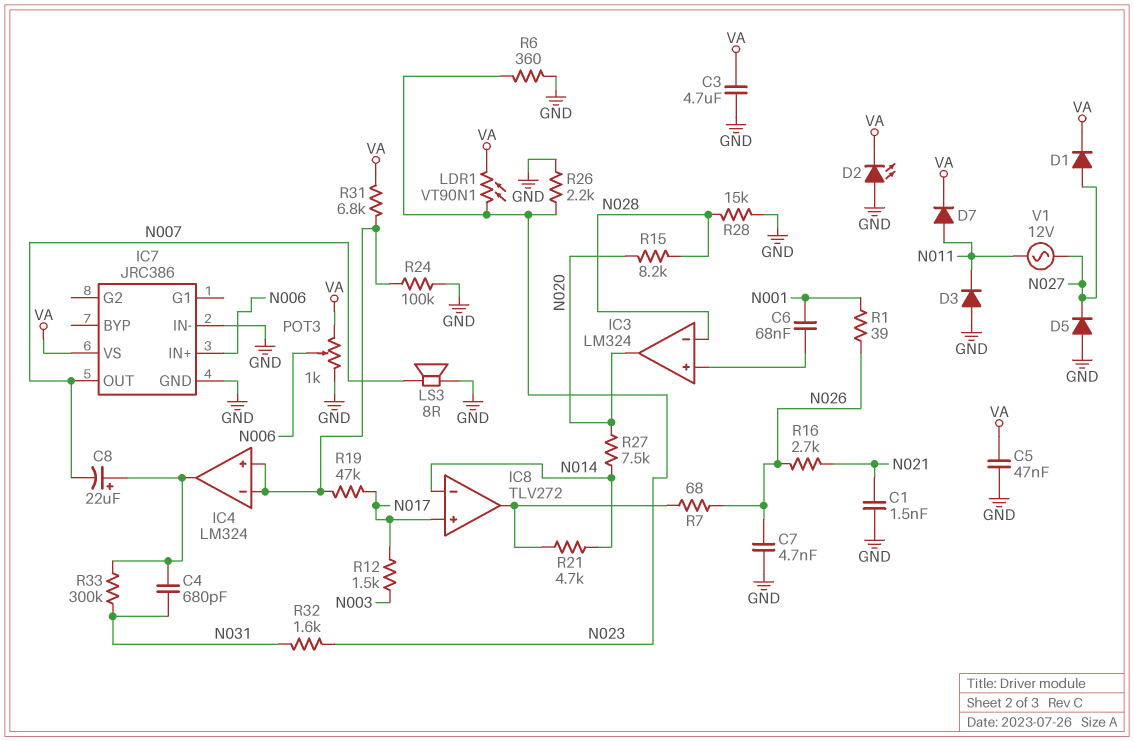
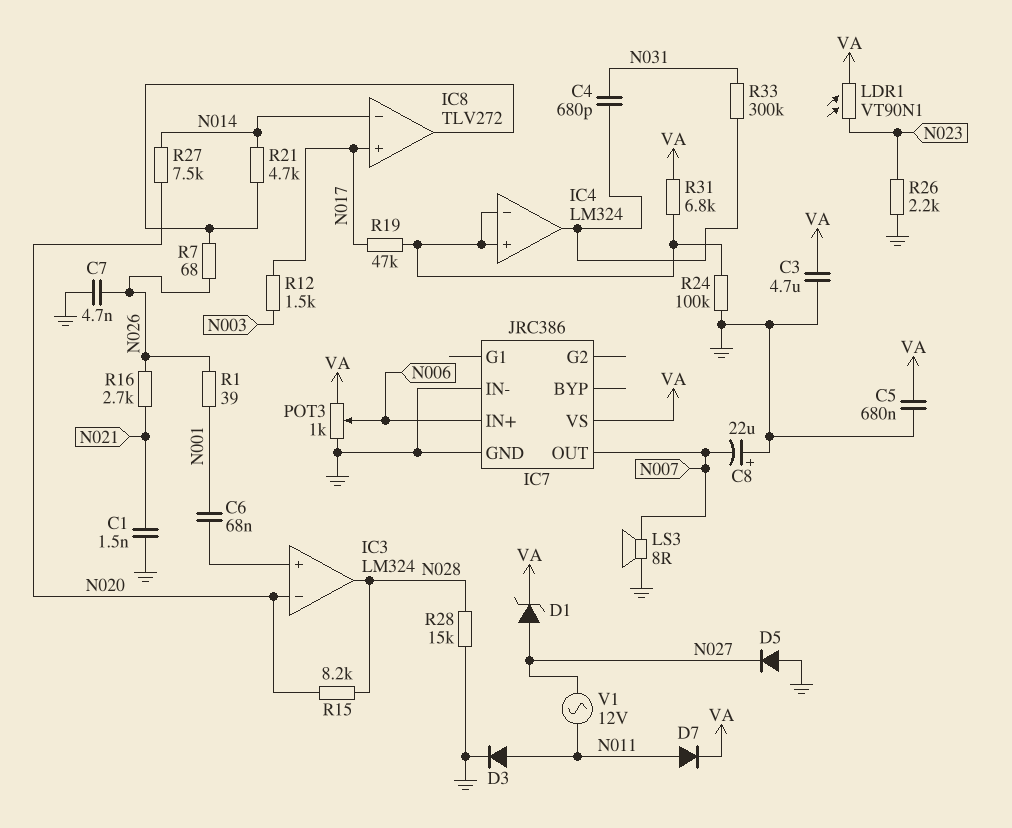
C5: 47nF (GND, VA) -> 680nF (GND, VA)
C8: 22uF (plus IC4/out, minus N007) -> 22uF (plus GND, minus N007)
D1: diode (A N027, K VA) -> zener (A N027, K VA)
D2: LED (A GND, K VA) -> none
D3: diode (A GND, K N011) -> diode (A N011, K GND)
IC3 pin in-: N028 -> N020
IC3 pin out: N020 -> N028
R6: 360 (GND, N023) -> none
R32: 1.6k (N023, N031) -> none

